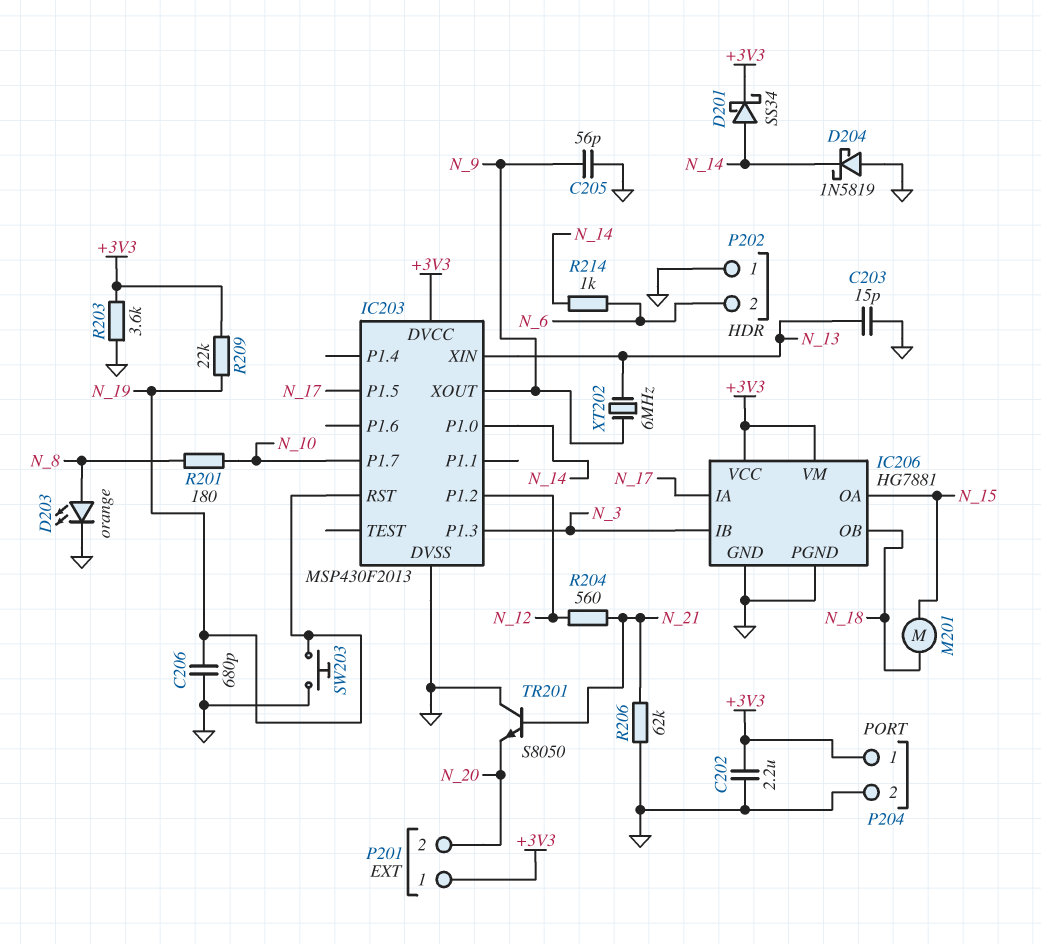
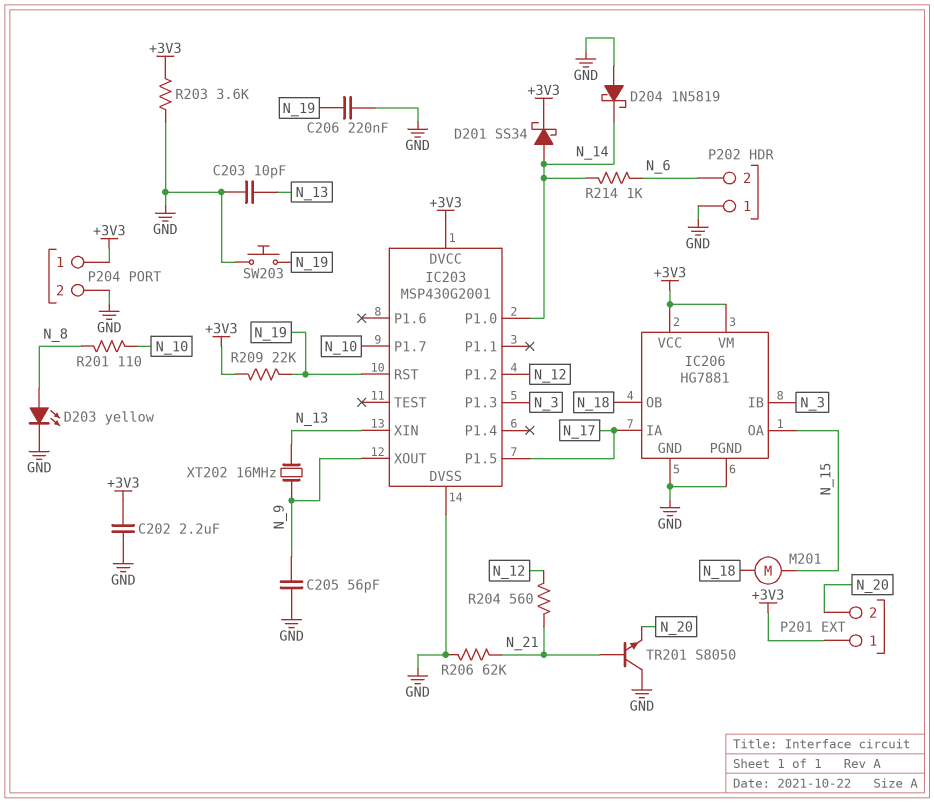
C203: 15pF (GND, N_13) -> 10pF (GND, N_13)
C206: 680pF (GND, N_19) -> 220nF (GND, N_19)
D203: LED orange (A N_8, K GND) -> LED yellow (A N_8, K GND)
IC203: MSP430F2013 -> MSP430G2001
R201: 180 (N_8, N_10) -> 110 (N_8, N_10)
XT202: 6MHz (N_9, N_13) -> 16MHz (N_9, N_13)

